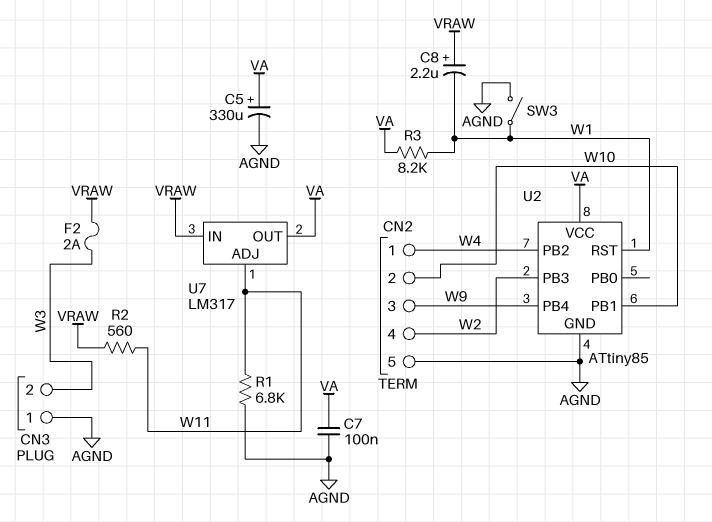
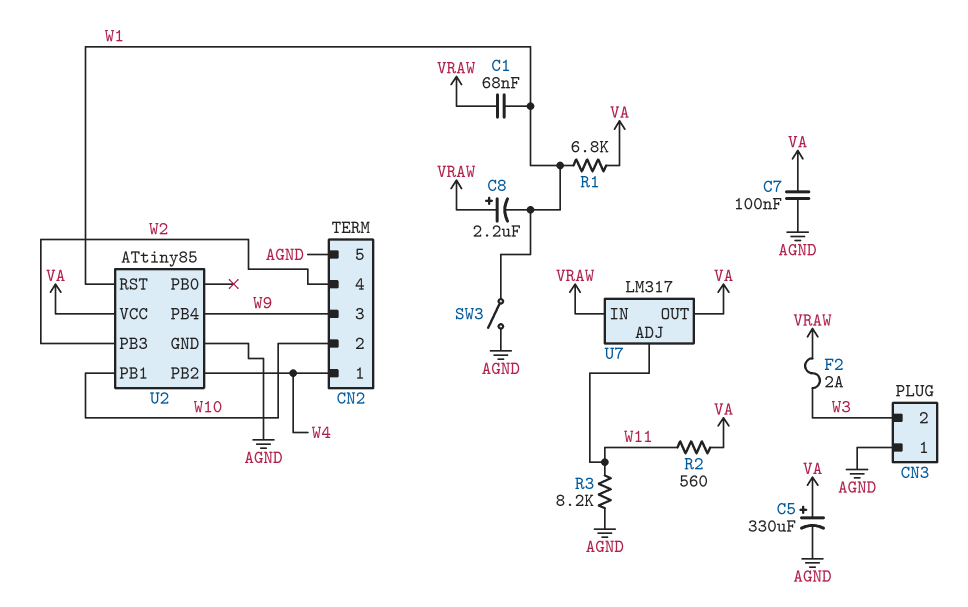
C1: none -> 68nF (VRAW, W1)
R1: 6.8k (AGND, W11) -> 6.8k (VA, W1)
R2: 560 (VRAW, W11) -> 560 (VA, W11)
R3: 8.2k (VA, W1) -> 8.2k (AGND, W11)

